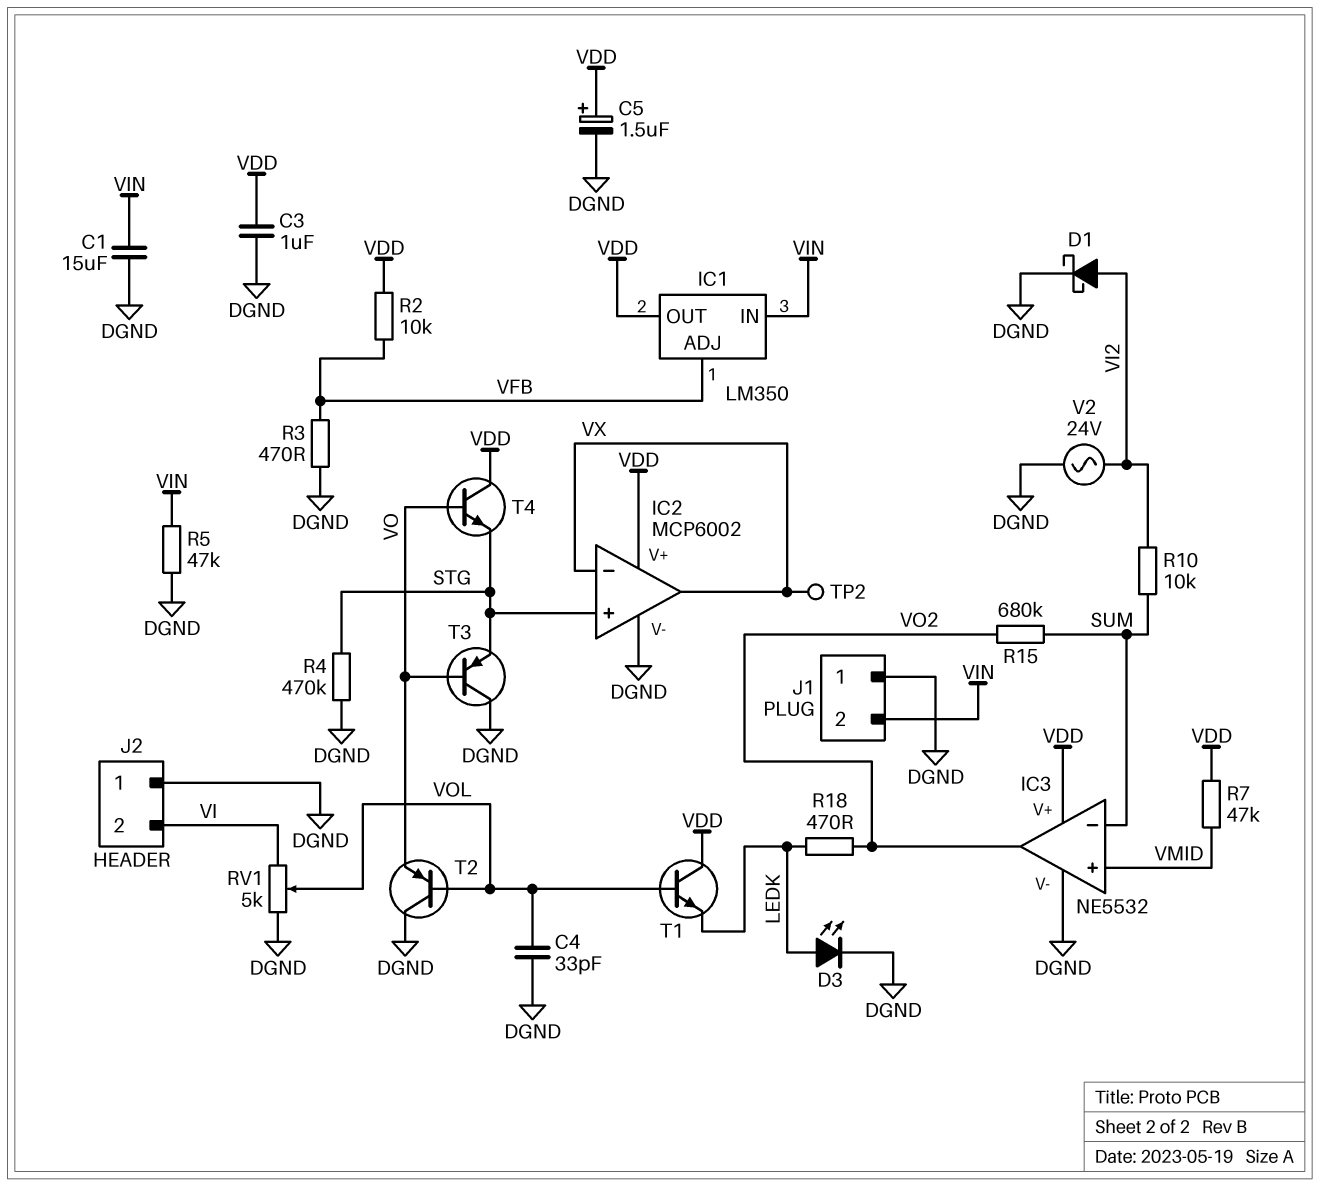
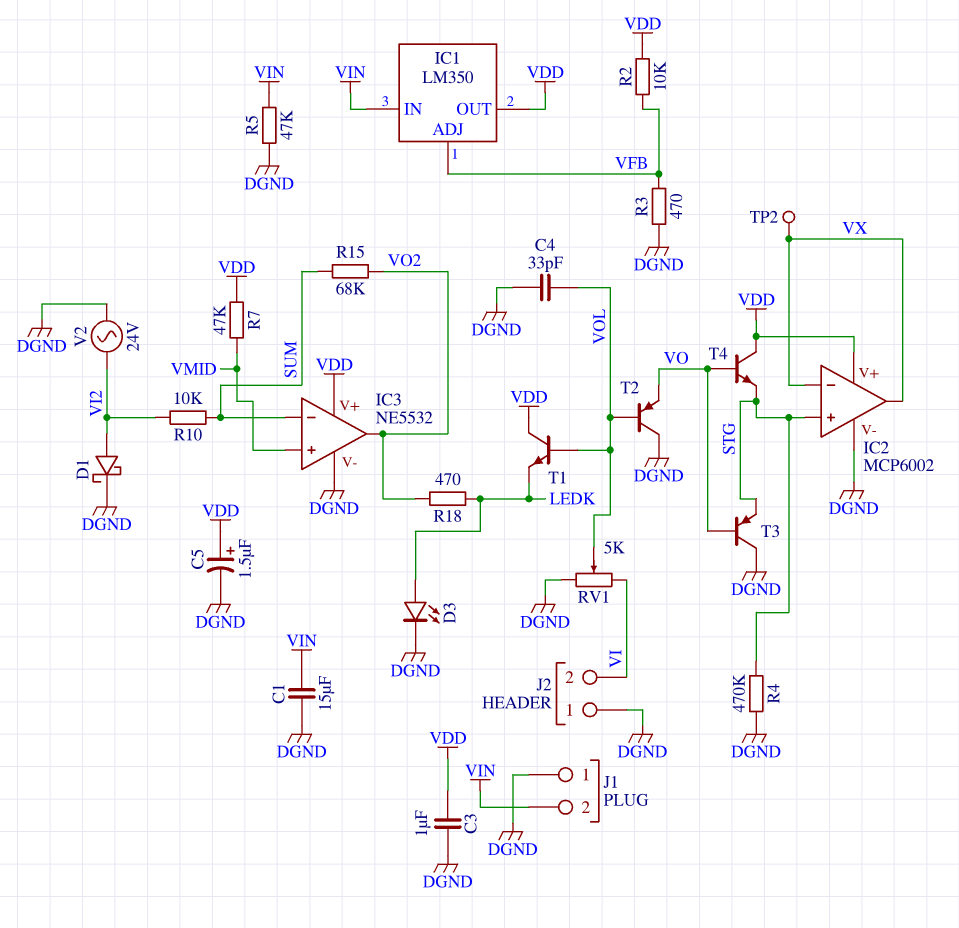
R15: 680k (SUM, VO2) -> 68k (SUM, VO2)

